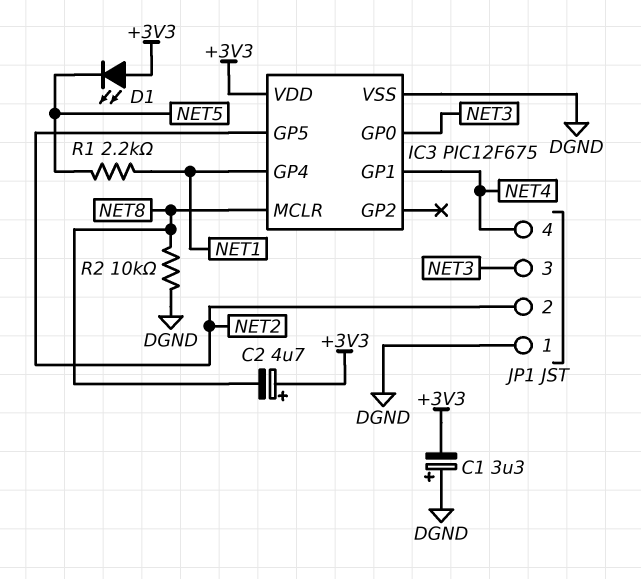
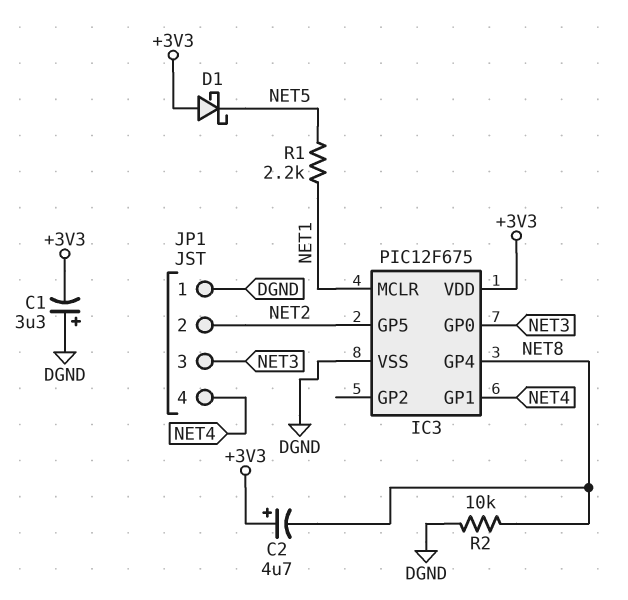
D1: LED (A +3V3, K NET5) -> schottky (A +3V3, K NET5)
IC3 pin GP4: NET1 -> NET8
IC3 pin MCLR: NET8 -> NET1

